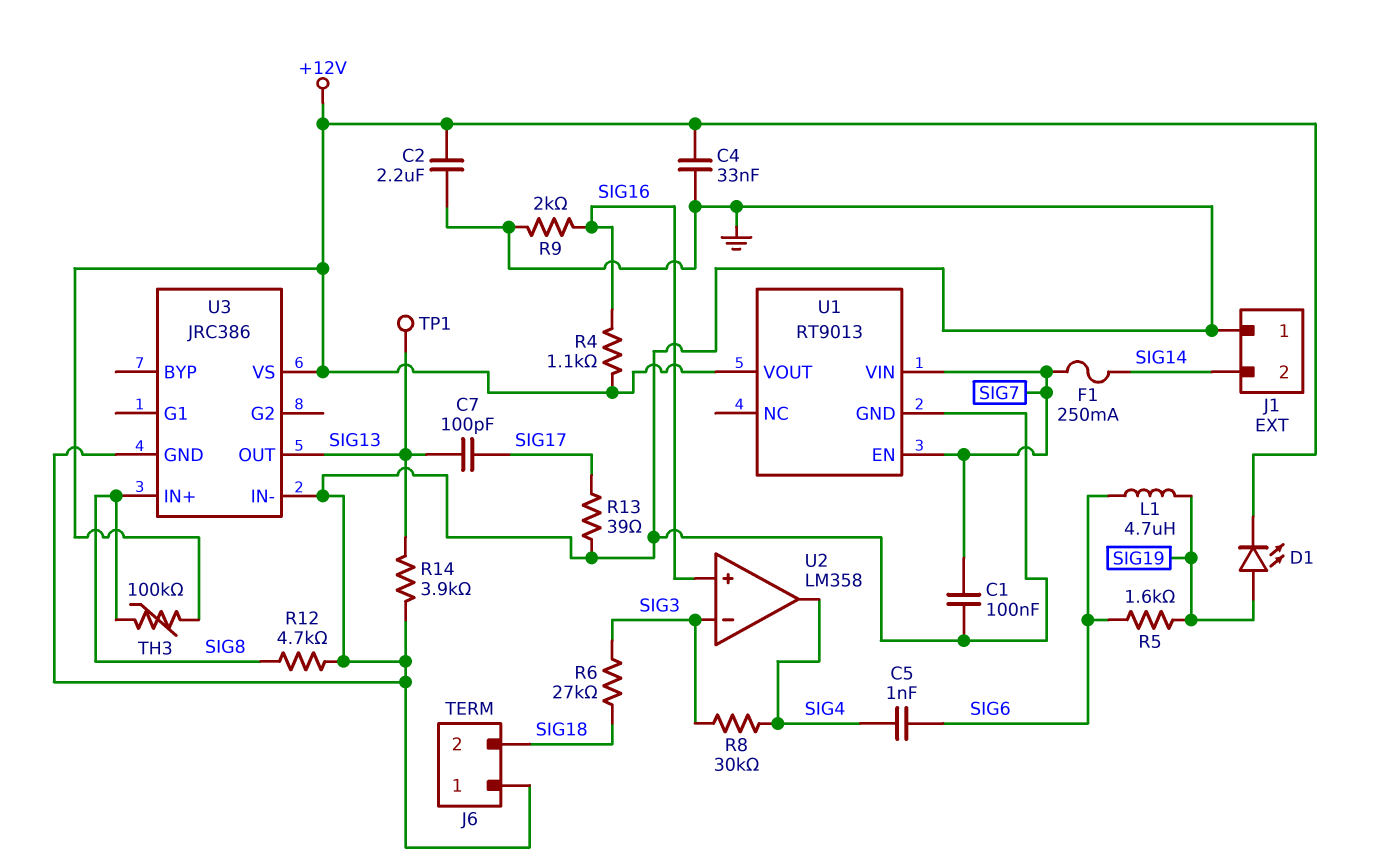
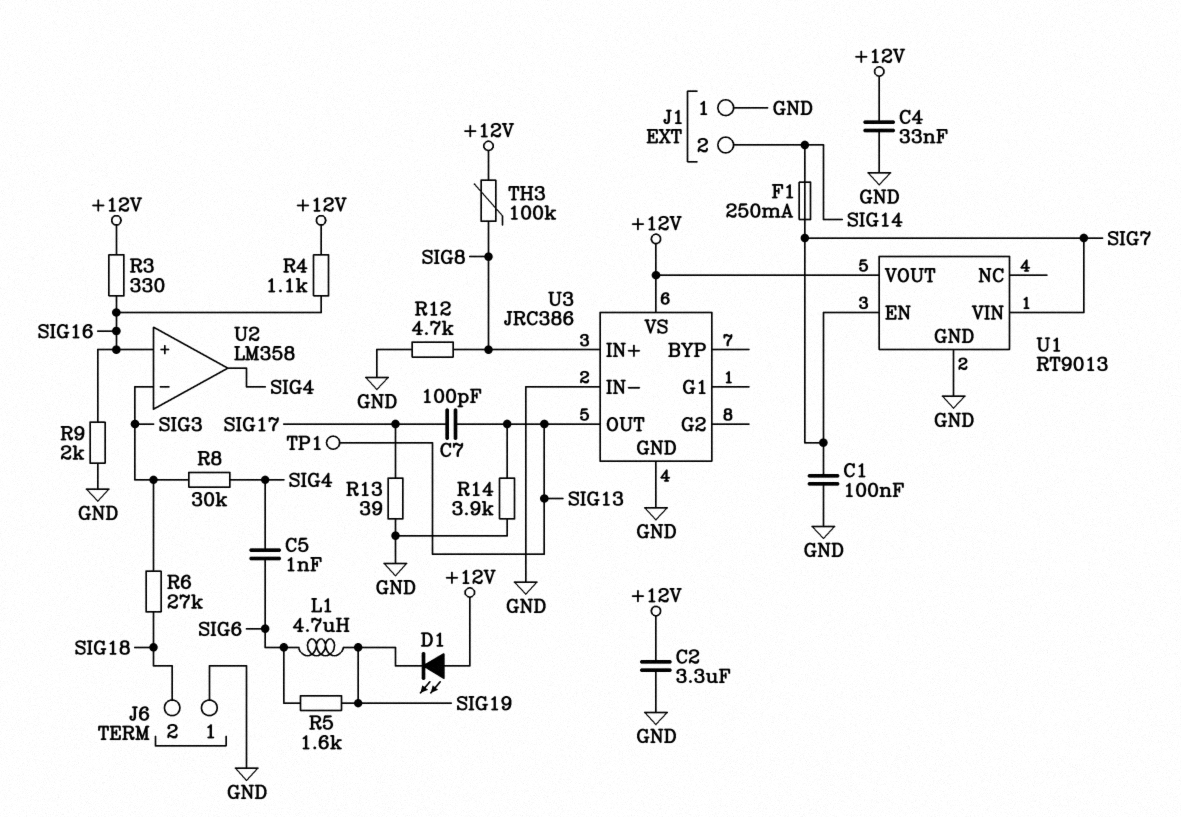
C2: 2.2uF (+12V, GND) -> 3.3uF (+12V, GND)
D1: LED (A SIG19, K +12V) -> LED (A +12V, K SIG19)
R3: none -> 330 (+12V, SIG16)

